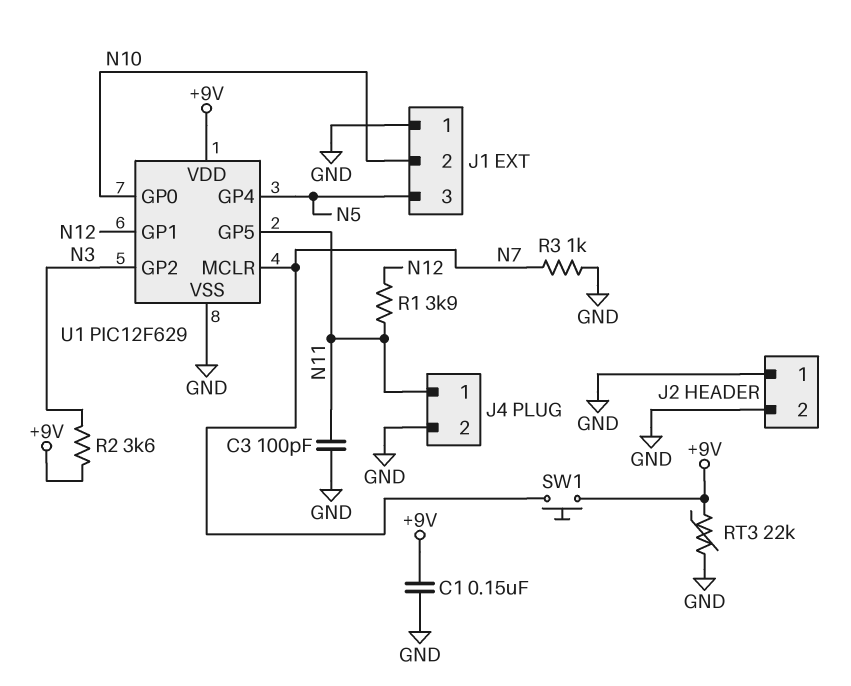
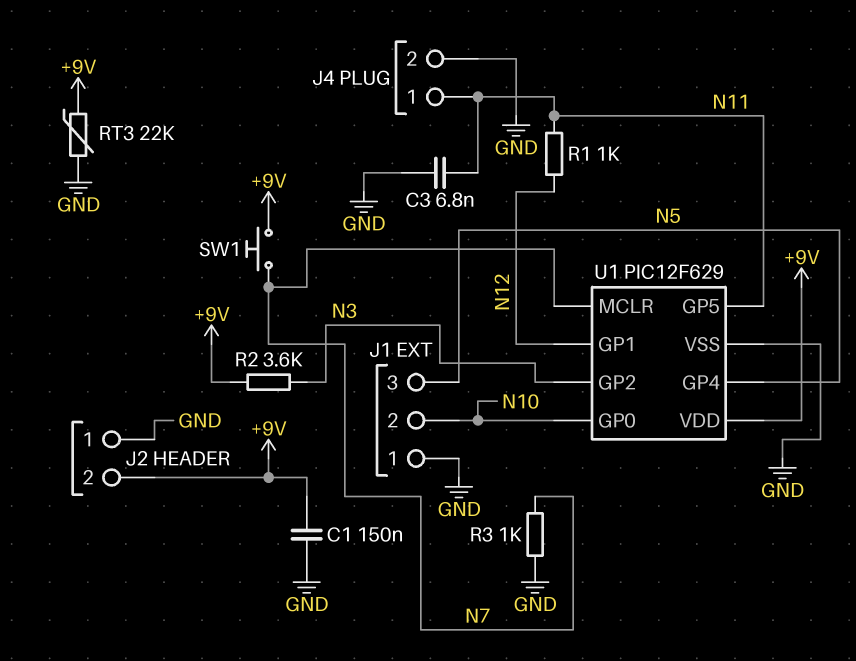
C3: 100pF (GND, N11) -> 6.8nF (GND, N11)
J2 pin 2: GND -> +9V
R1: 3.9k (N11, N12) -> 1k (N11, N12)

